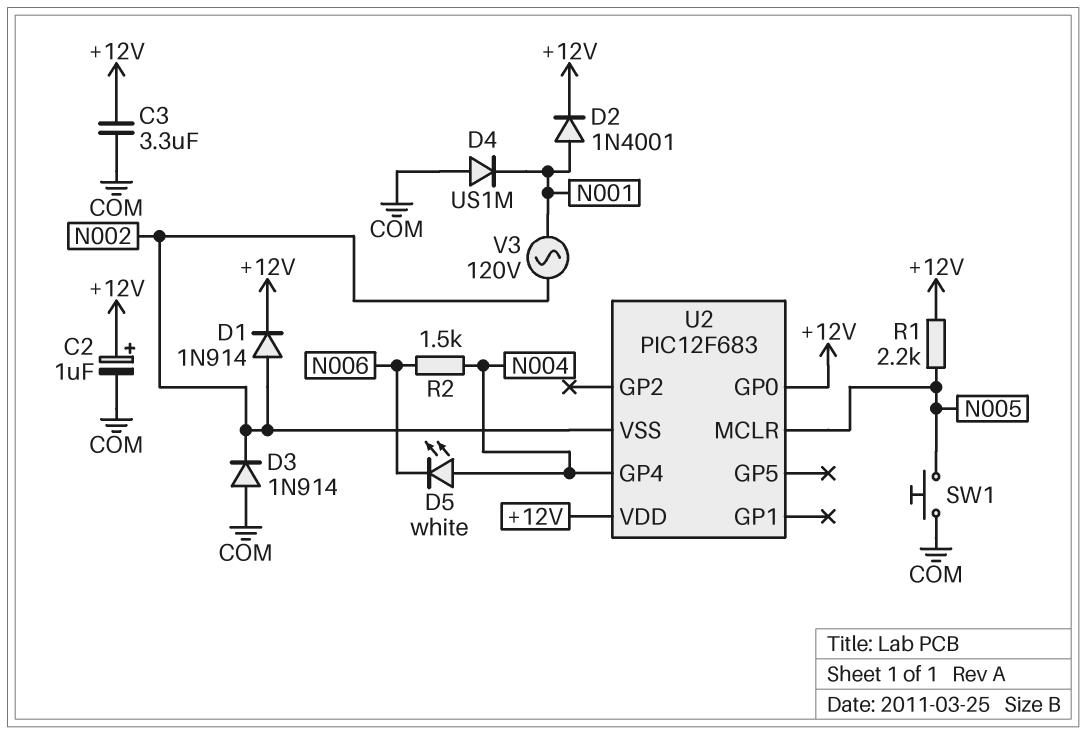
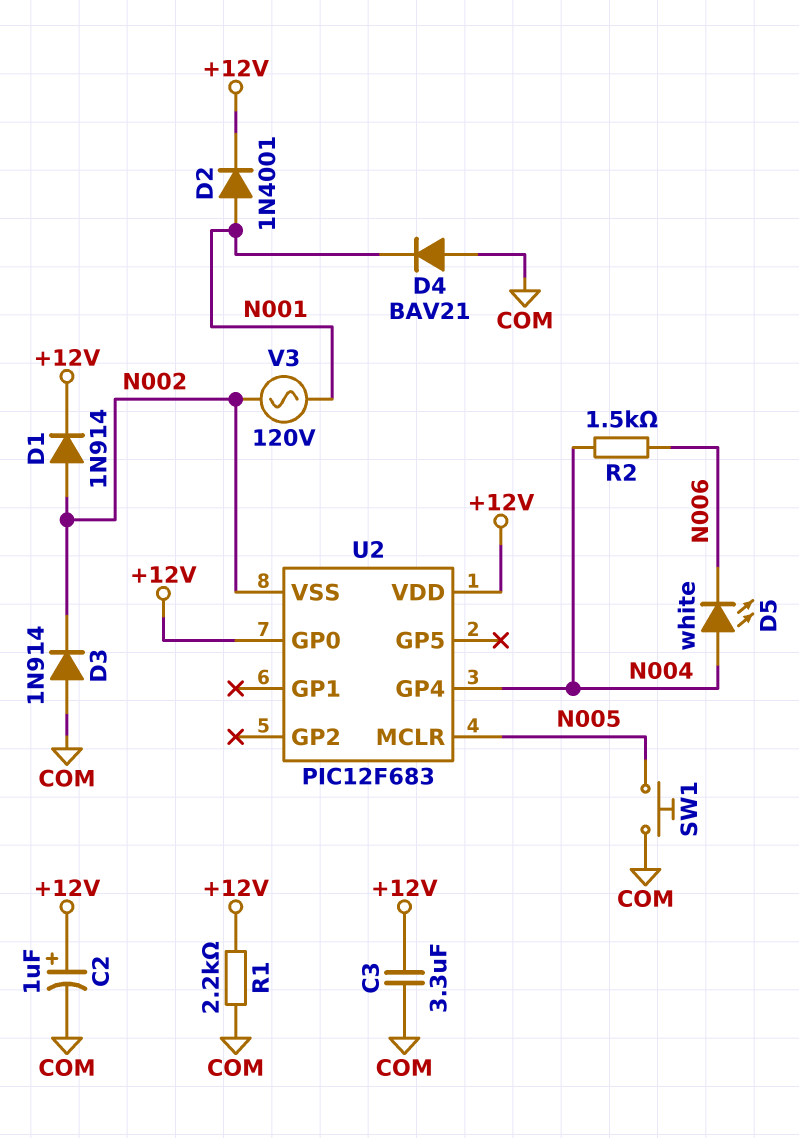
D4: diode US1M (A COM, K N001) -> diode BAV21 (A COM, K N001)
R1: 2.2k (+12V, N005) -> 2.2k (+12V, COM)

